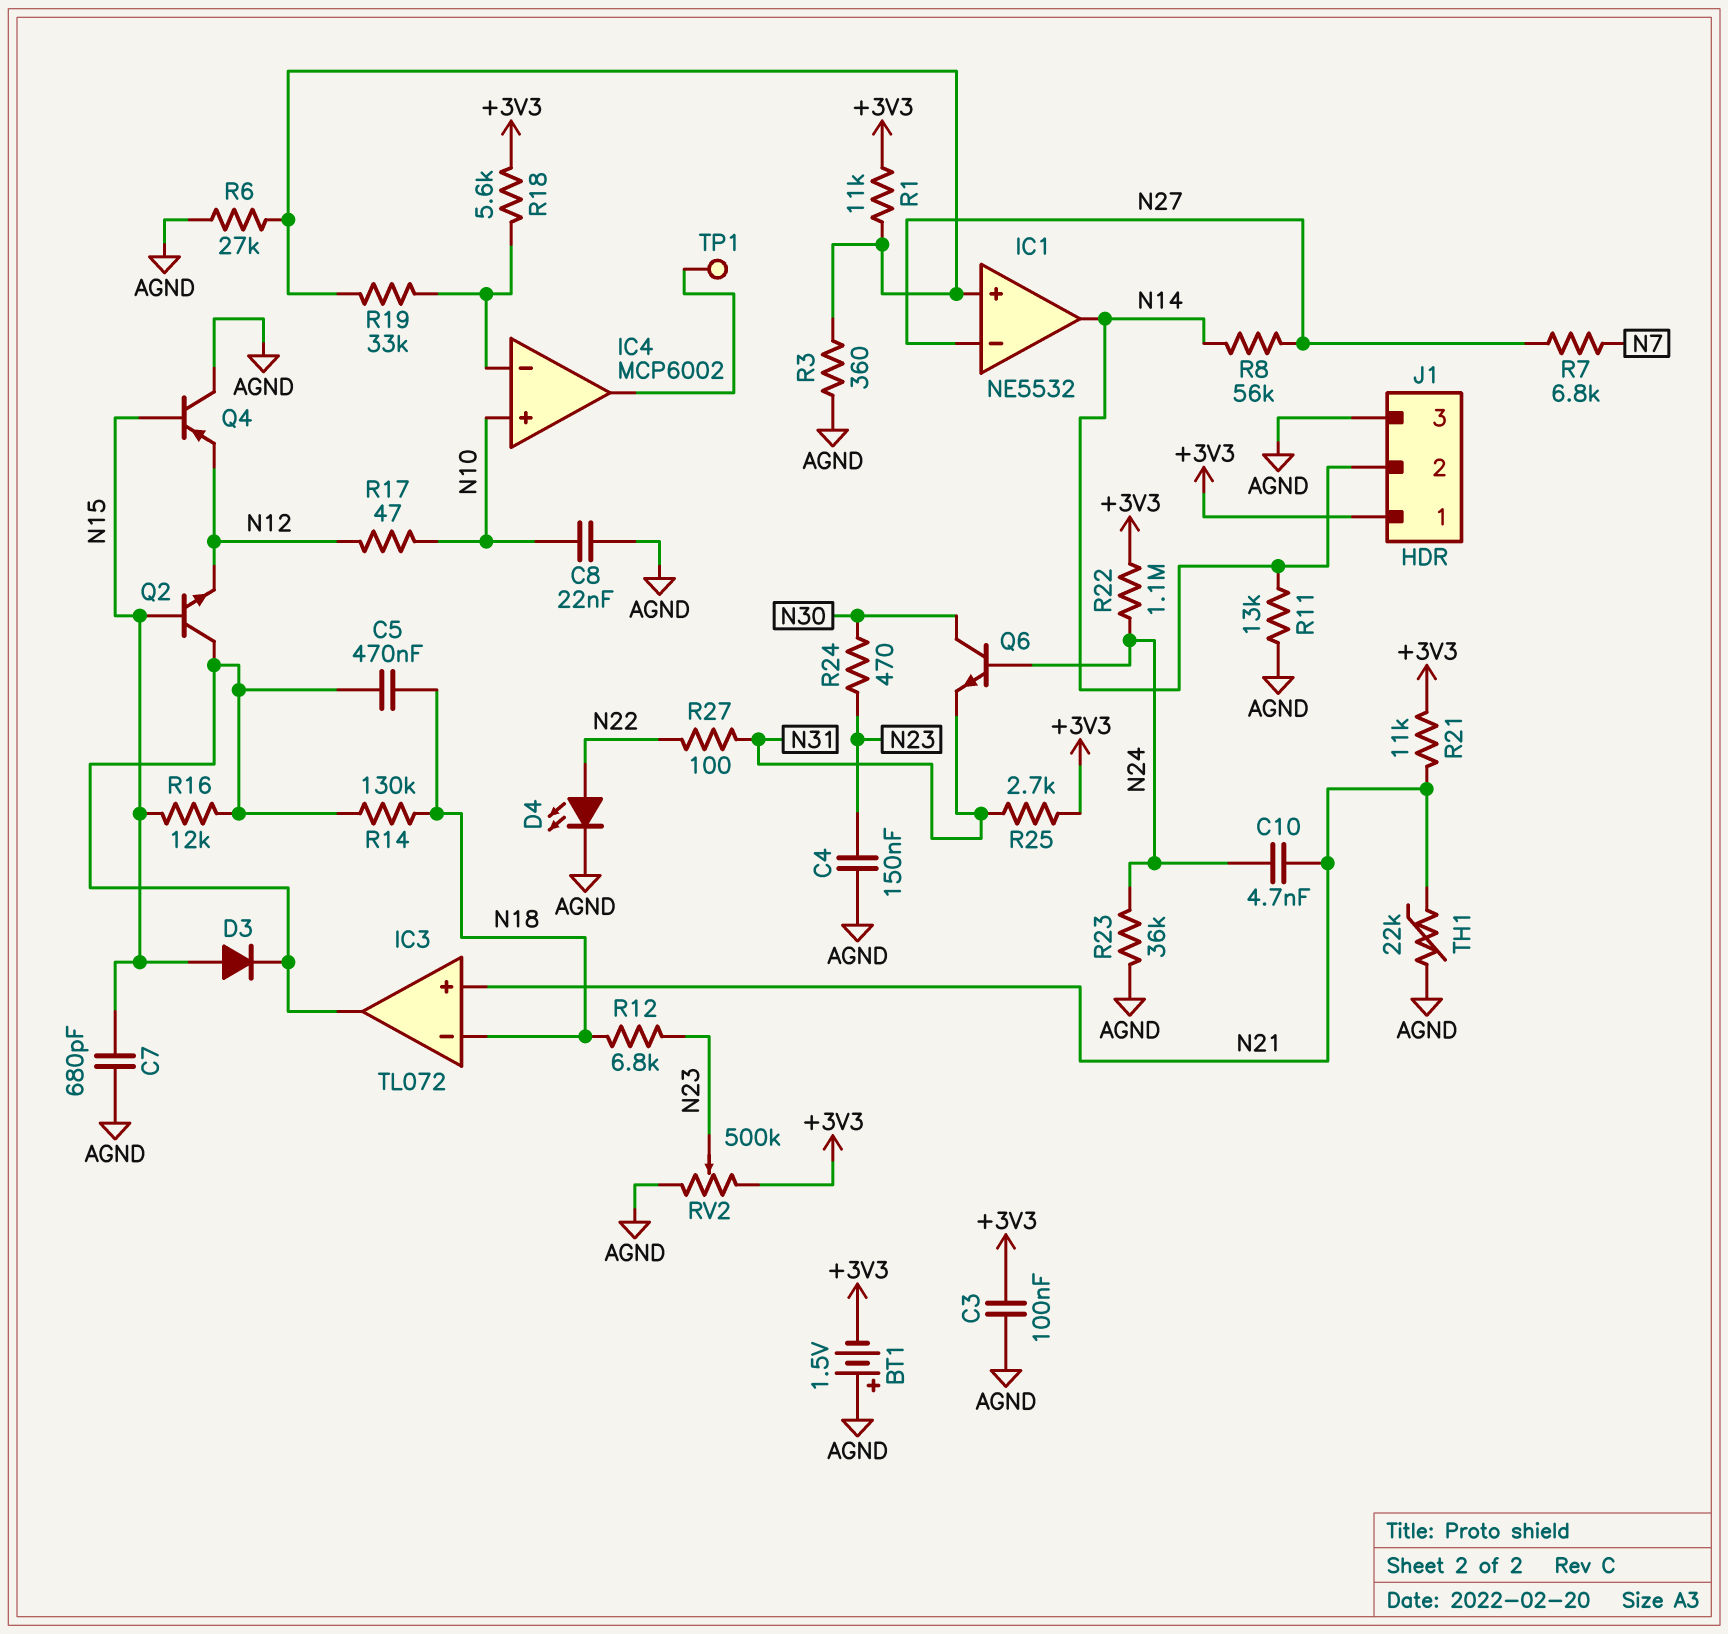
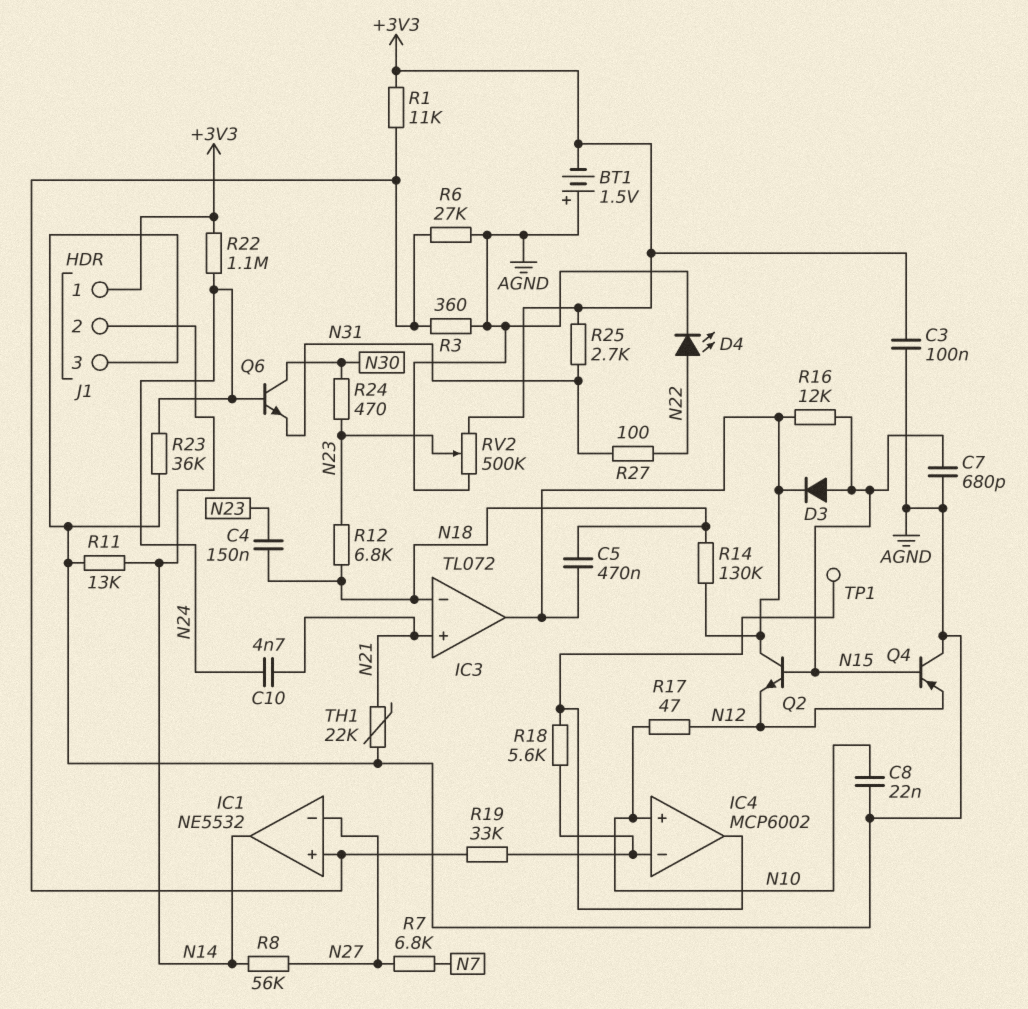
C4: 150nF (AGND, N23) -> 150nF (N18, N23)
R18: 5.6k (+3V3, IC4/in-) -> 5.6k (IC4/in-, IC4/out)
R21: 11k (+3V3, N21) -> none

